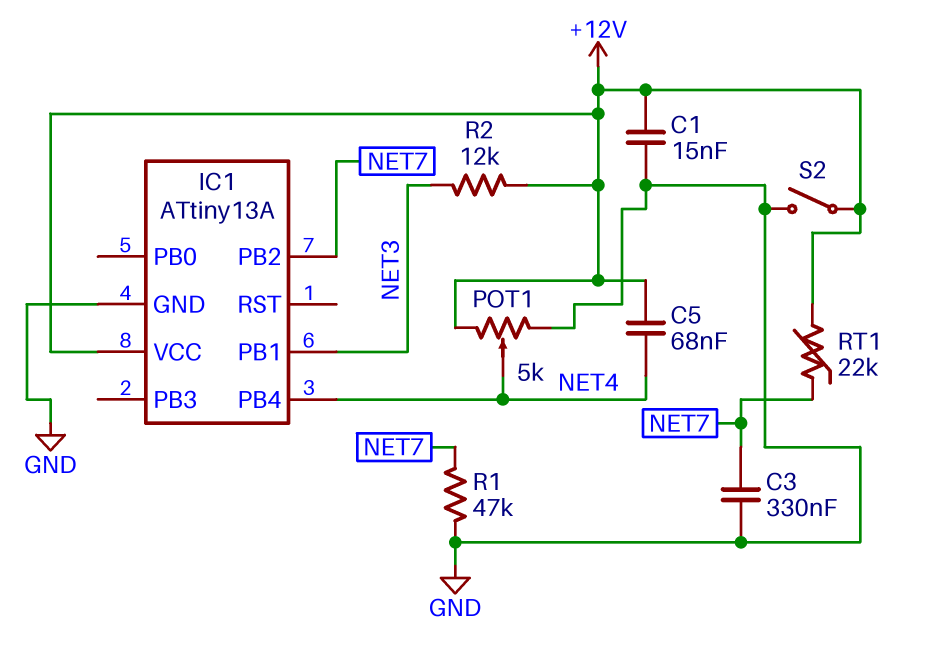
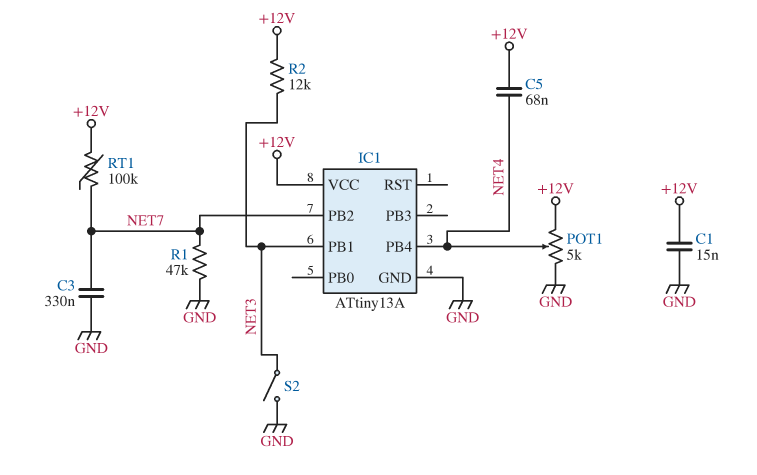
RT1: 22k (+12V, NET7) -> 100k (+12V, NET7)
S2: switch (+12V, GND) -> switch (GND, NET3)

